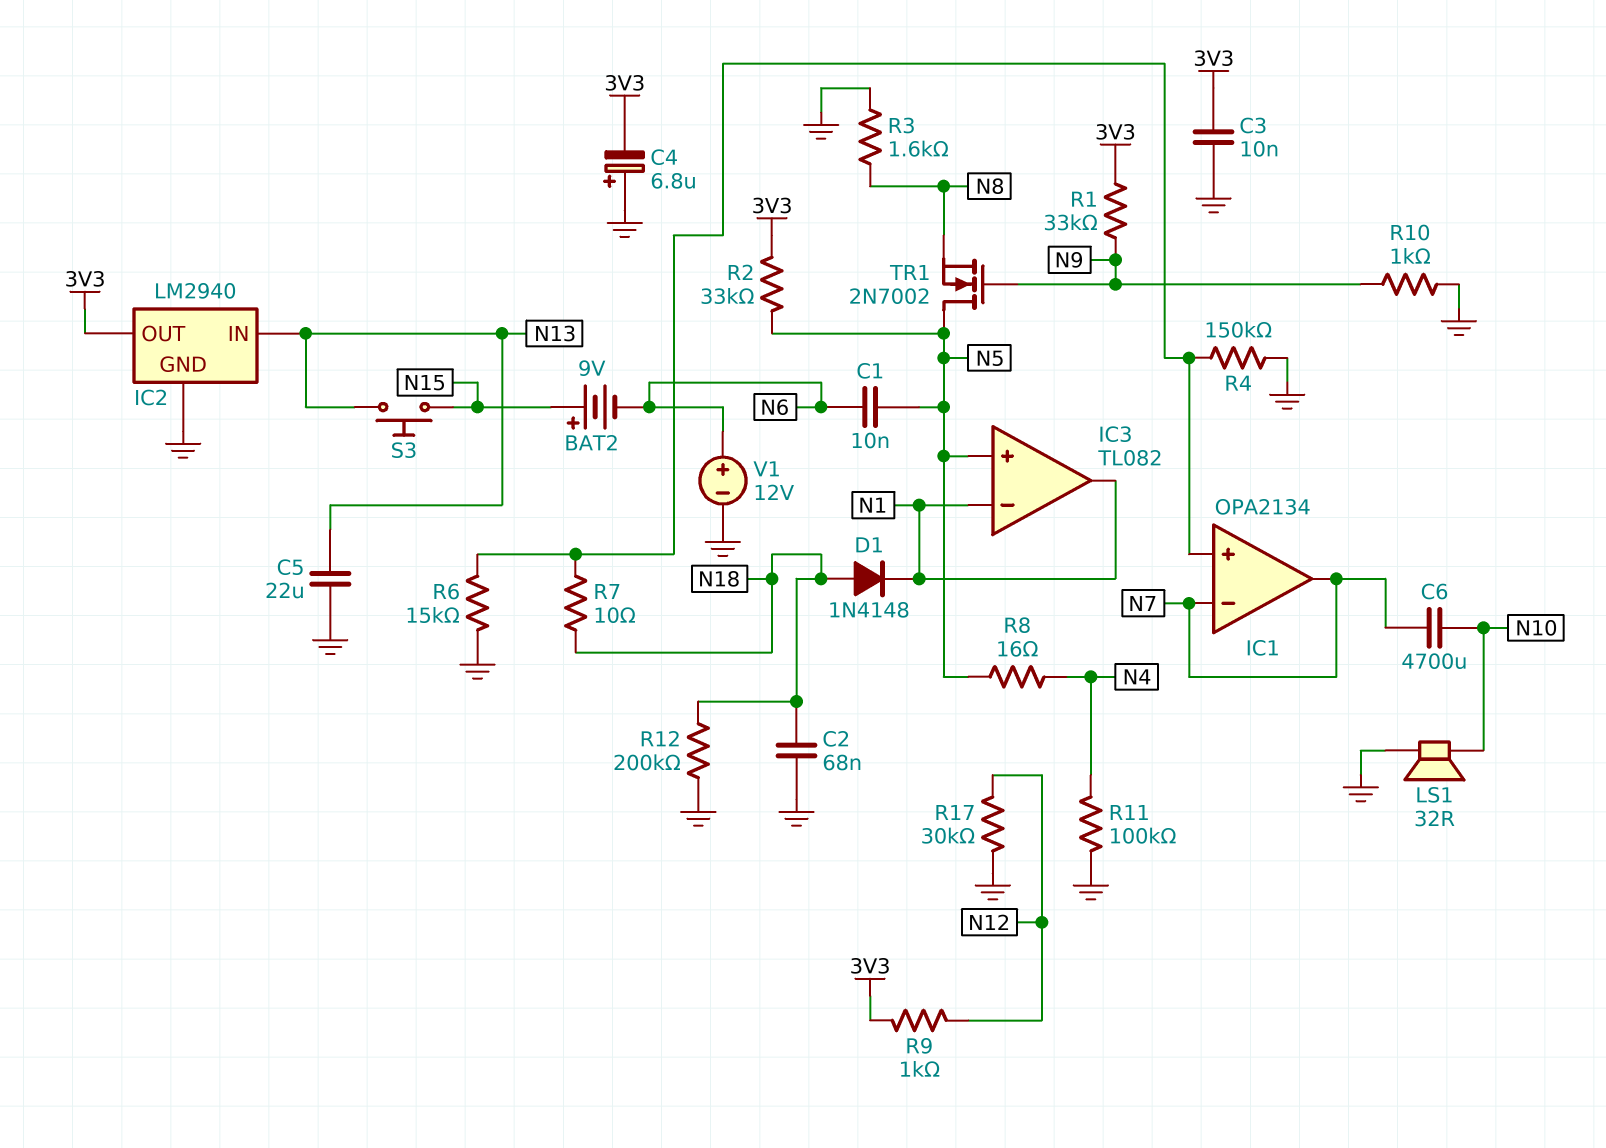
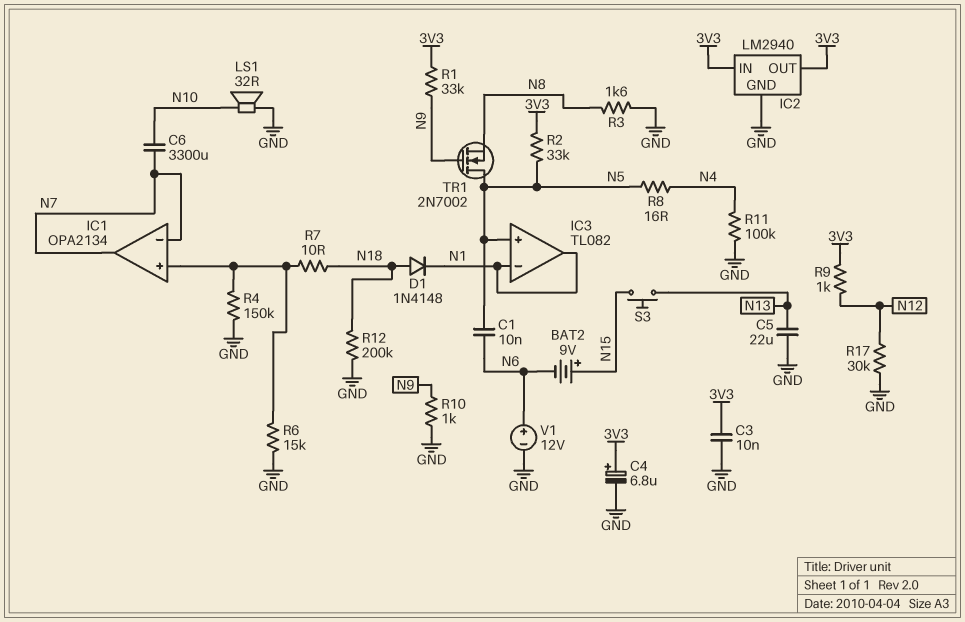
C2: 68nF (GND, N18) -> none
C4: 6.8uF (plus GND, minus 3V3) -> 6.8uF (plus 3V3, minus GND)
C6: 4700uF (N7, N10) -> 3300uF (N7, N10)
IC2 pin IN: N13 -> 3V3

